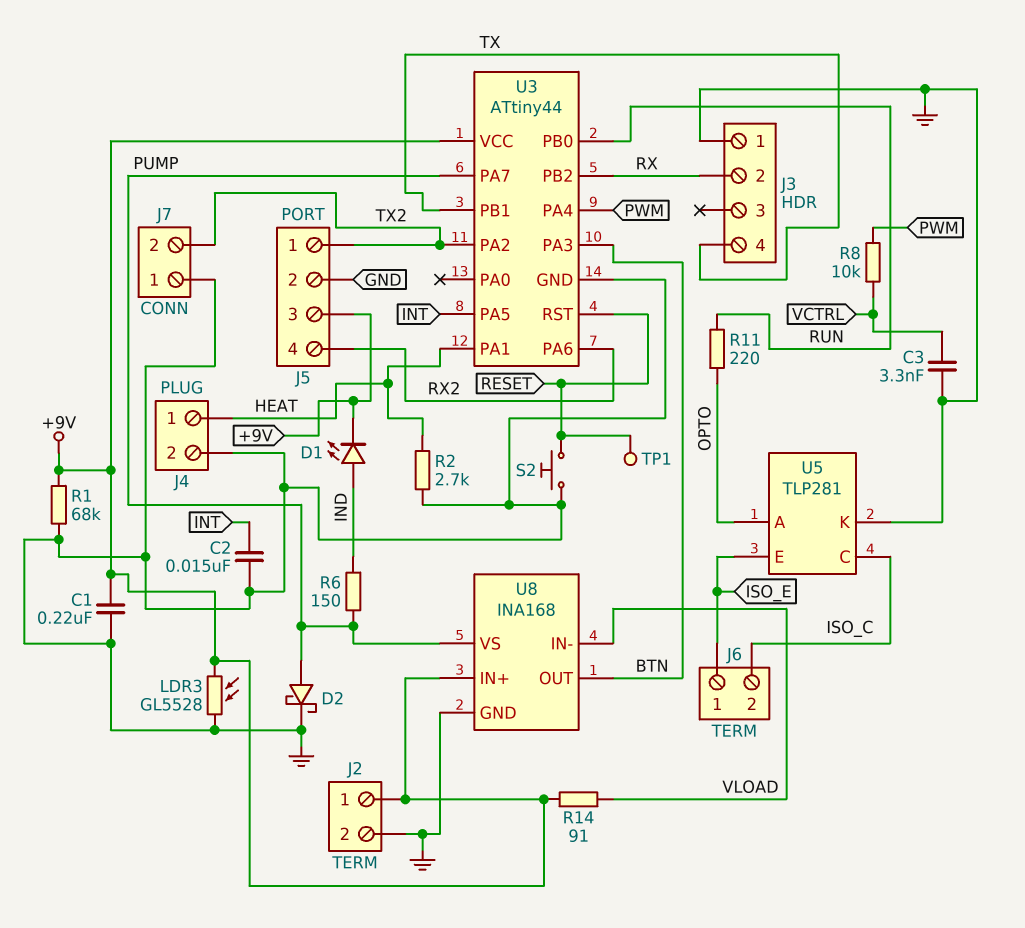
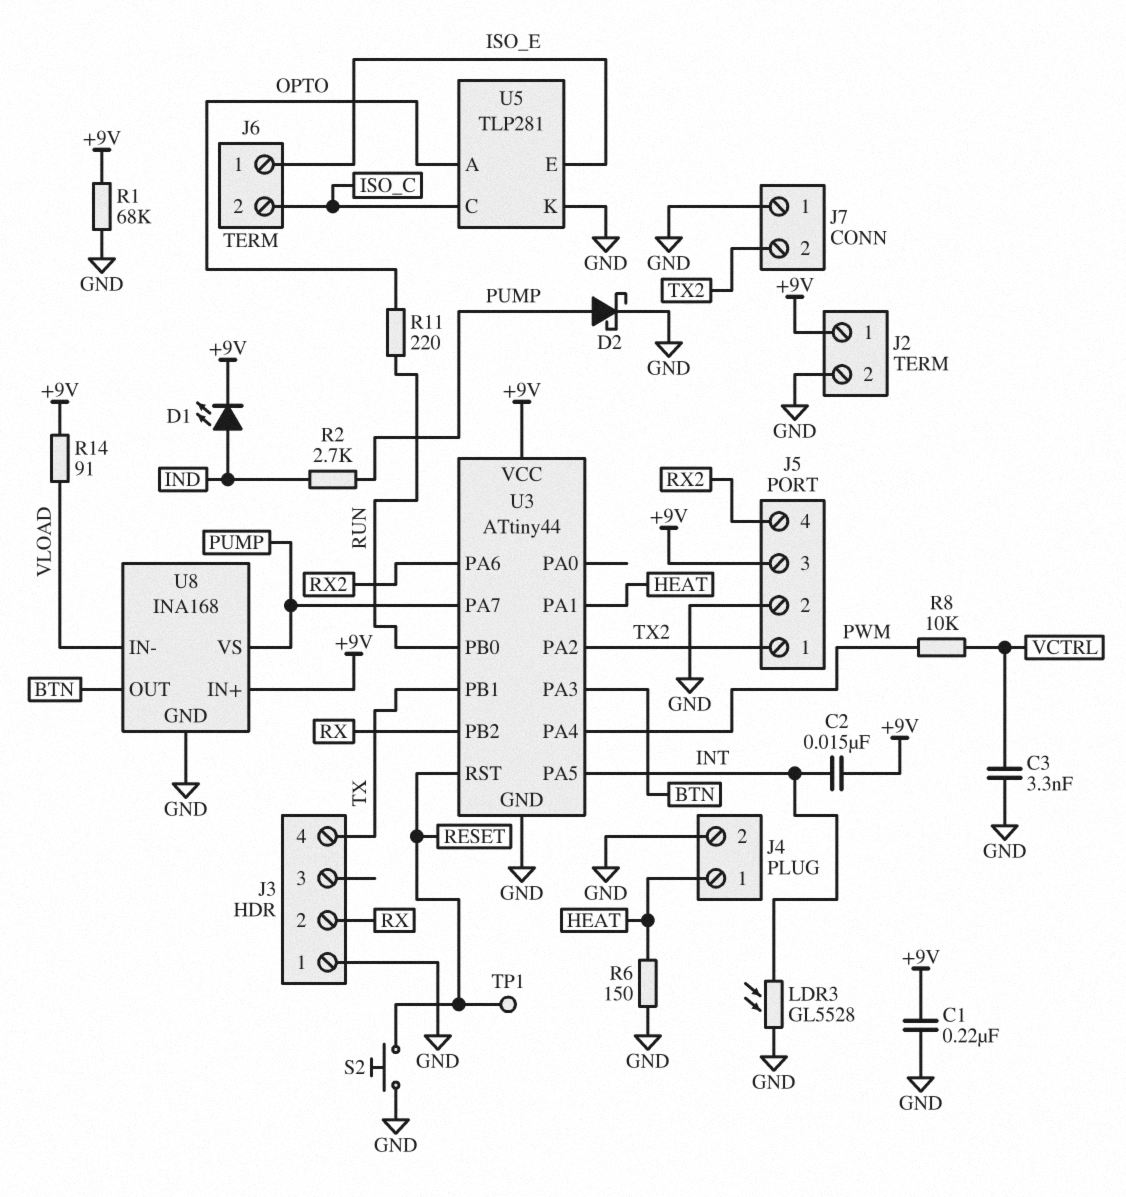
C2: 15nF (GND, INT) -> 15nF (+9V, INT)
LDR3: GL5528 (+9V, GND) -> GL5528 (GND, INT)
R2: 2.7k (GND, HEAT) -> 2.7k (IND, PUMP)
R6: 150 (IND, PUMP) -> 150 (GND, HEAT)

